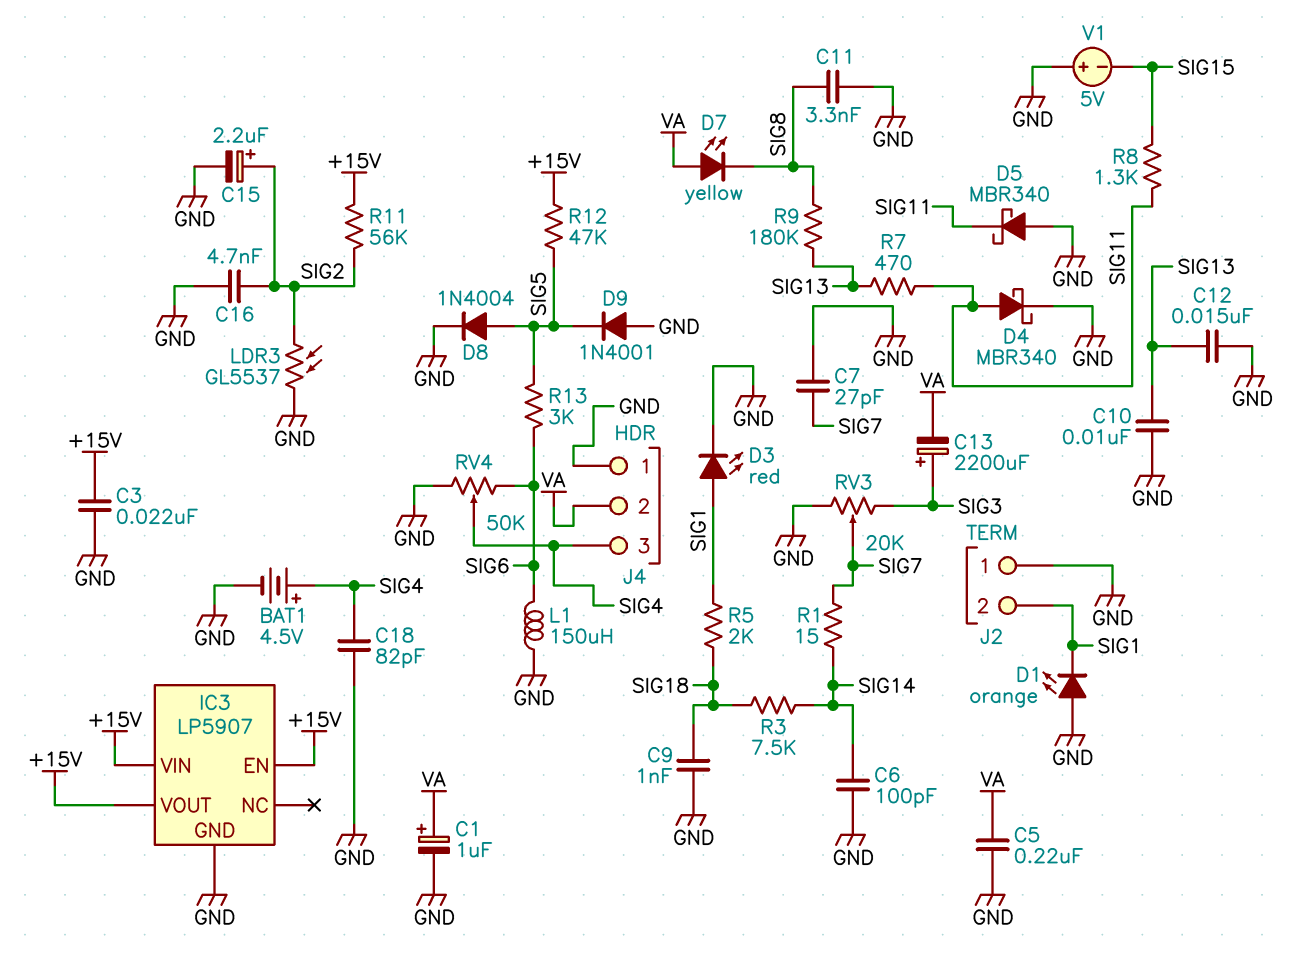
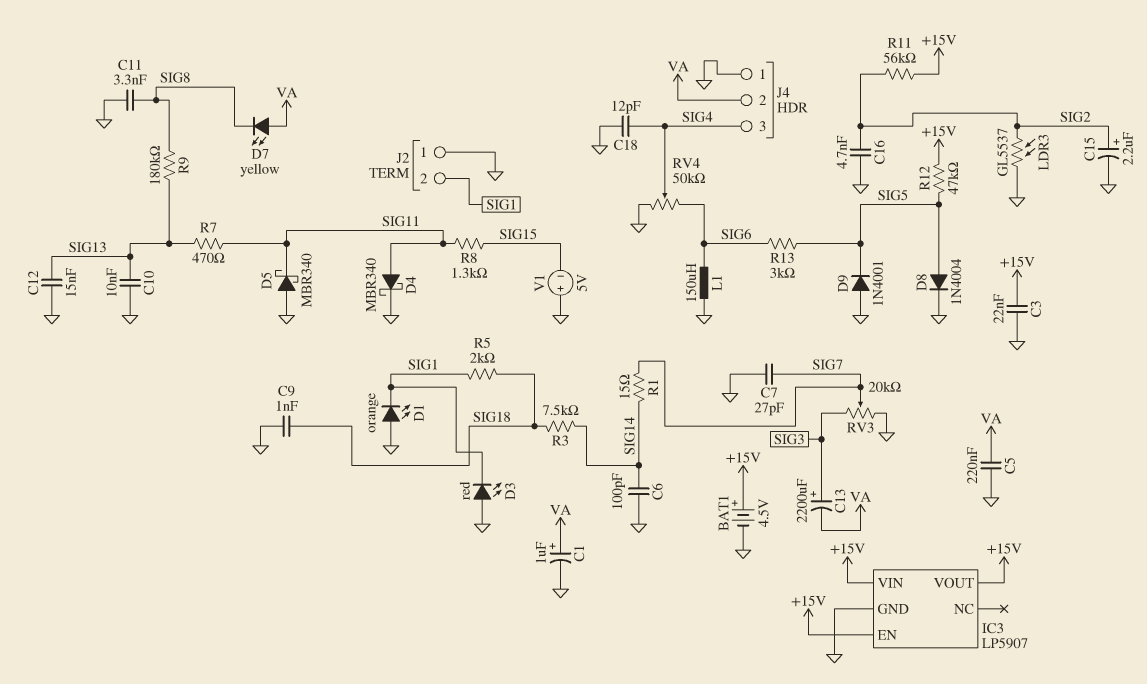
BAT1: 4.5V (plus SIG4, minus GND) -> 4.5V (plus +15V, minus GND)
C18: 82pF (GND, SIG4) -> 12pF (GND, SIG4)
D3: LED red (A SIG1, K GND) -> LED red (A GND, K SIG1)

